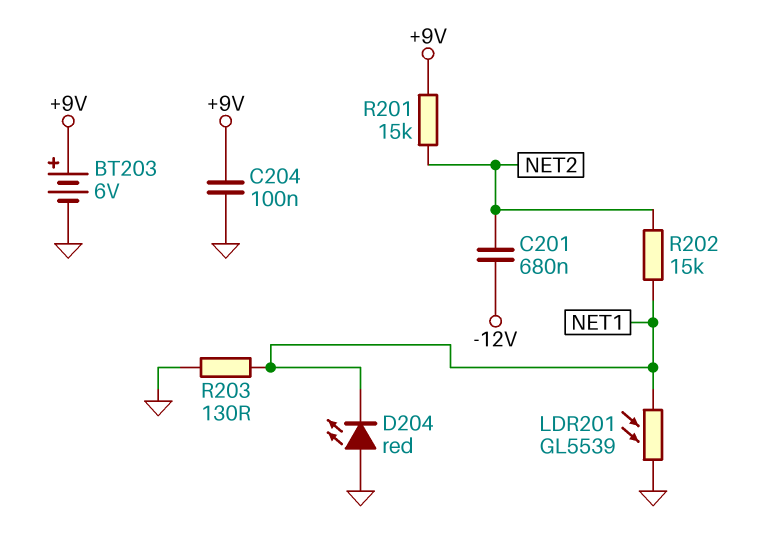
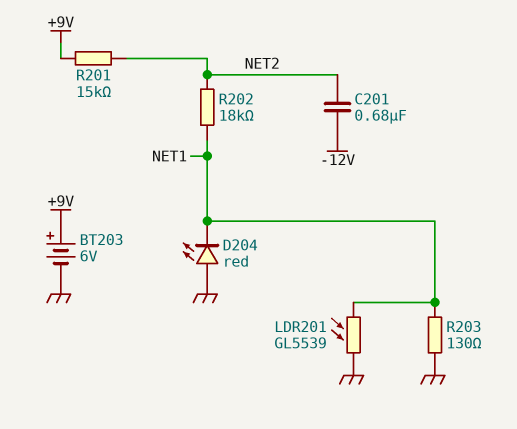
C204: 100nF (+9V, GND) -> none
R202: 15k (NET1, NET2) -> 18k (NET1, NET2)

